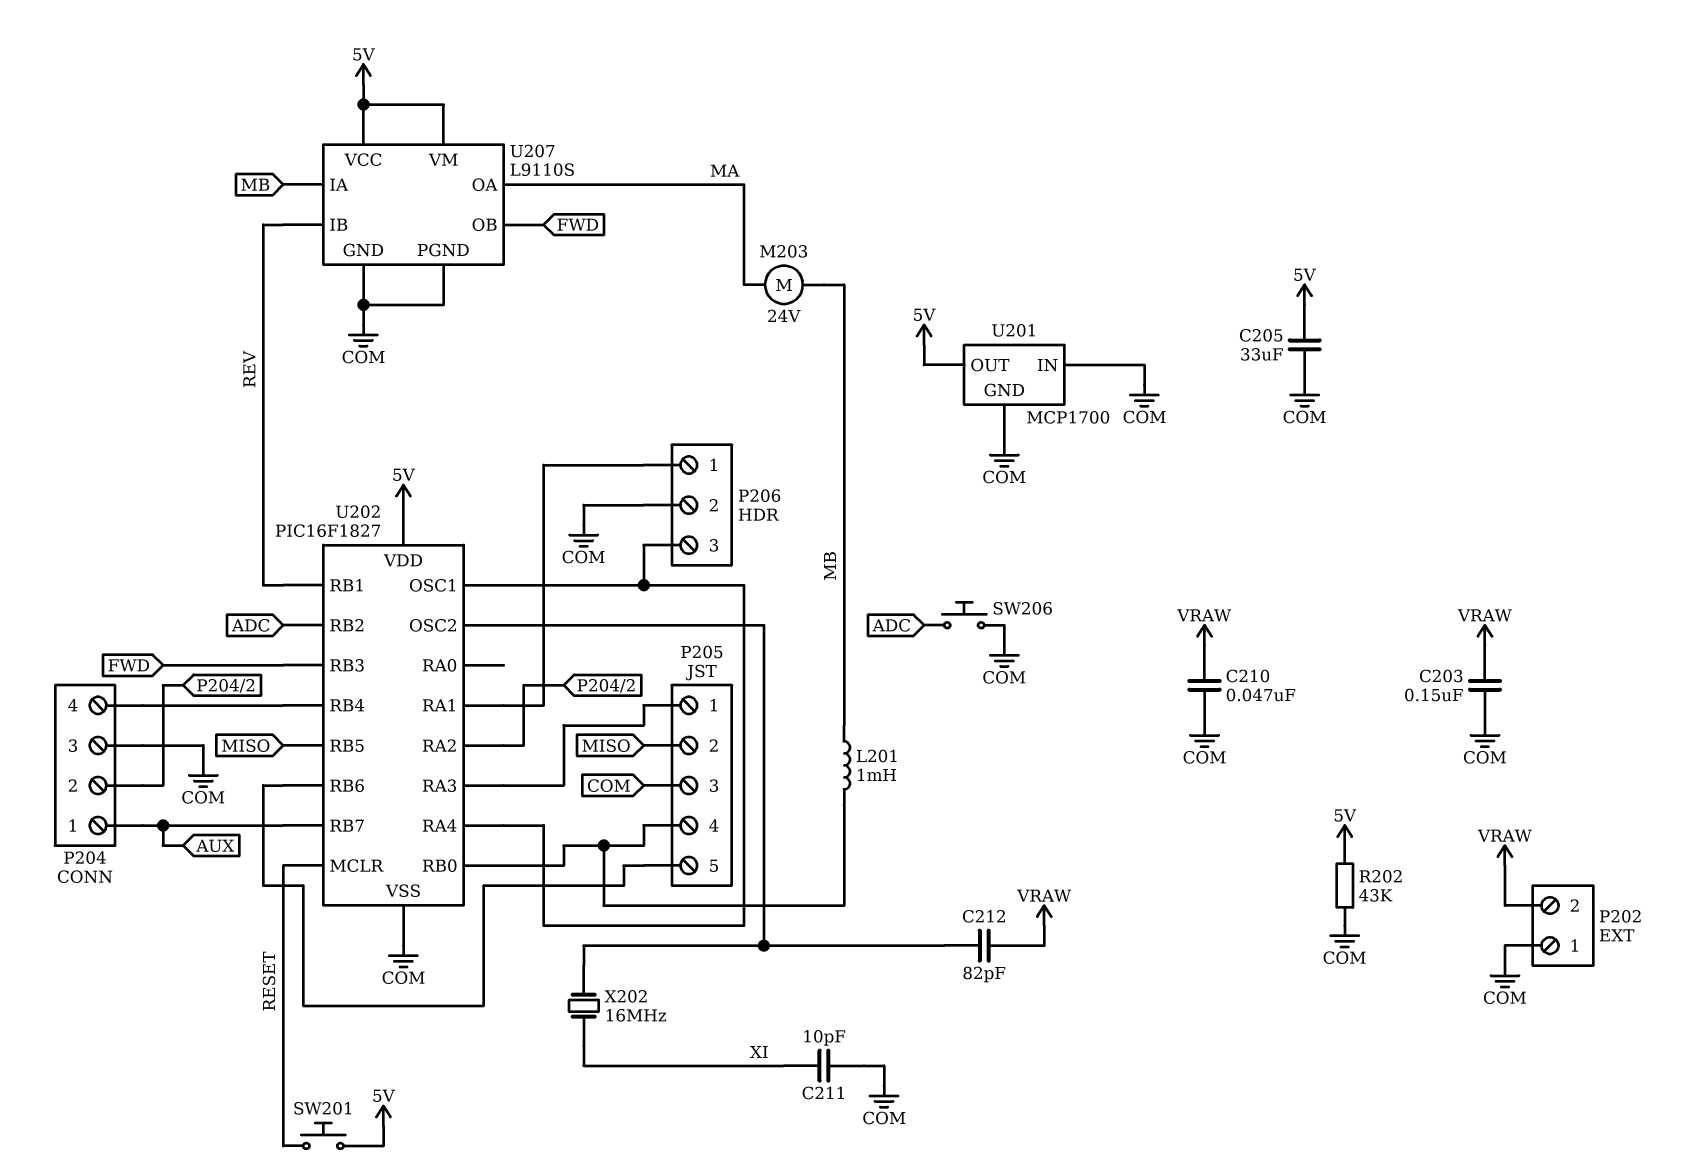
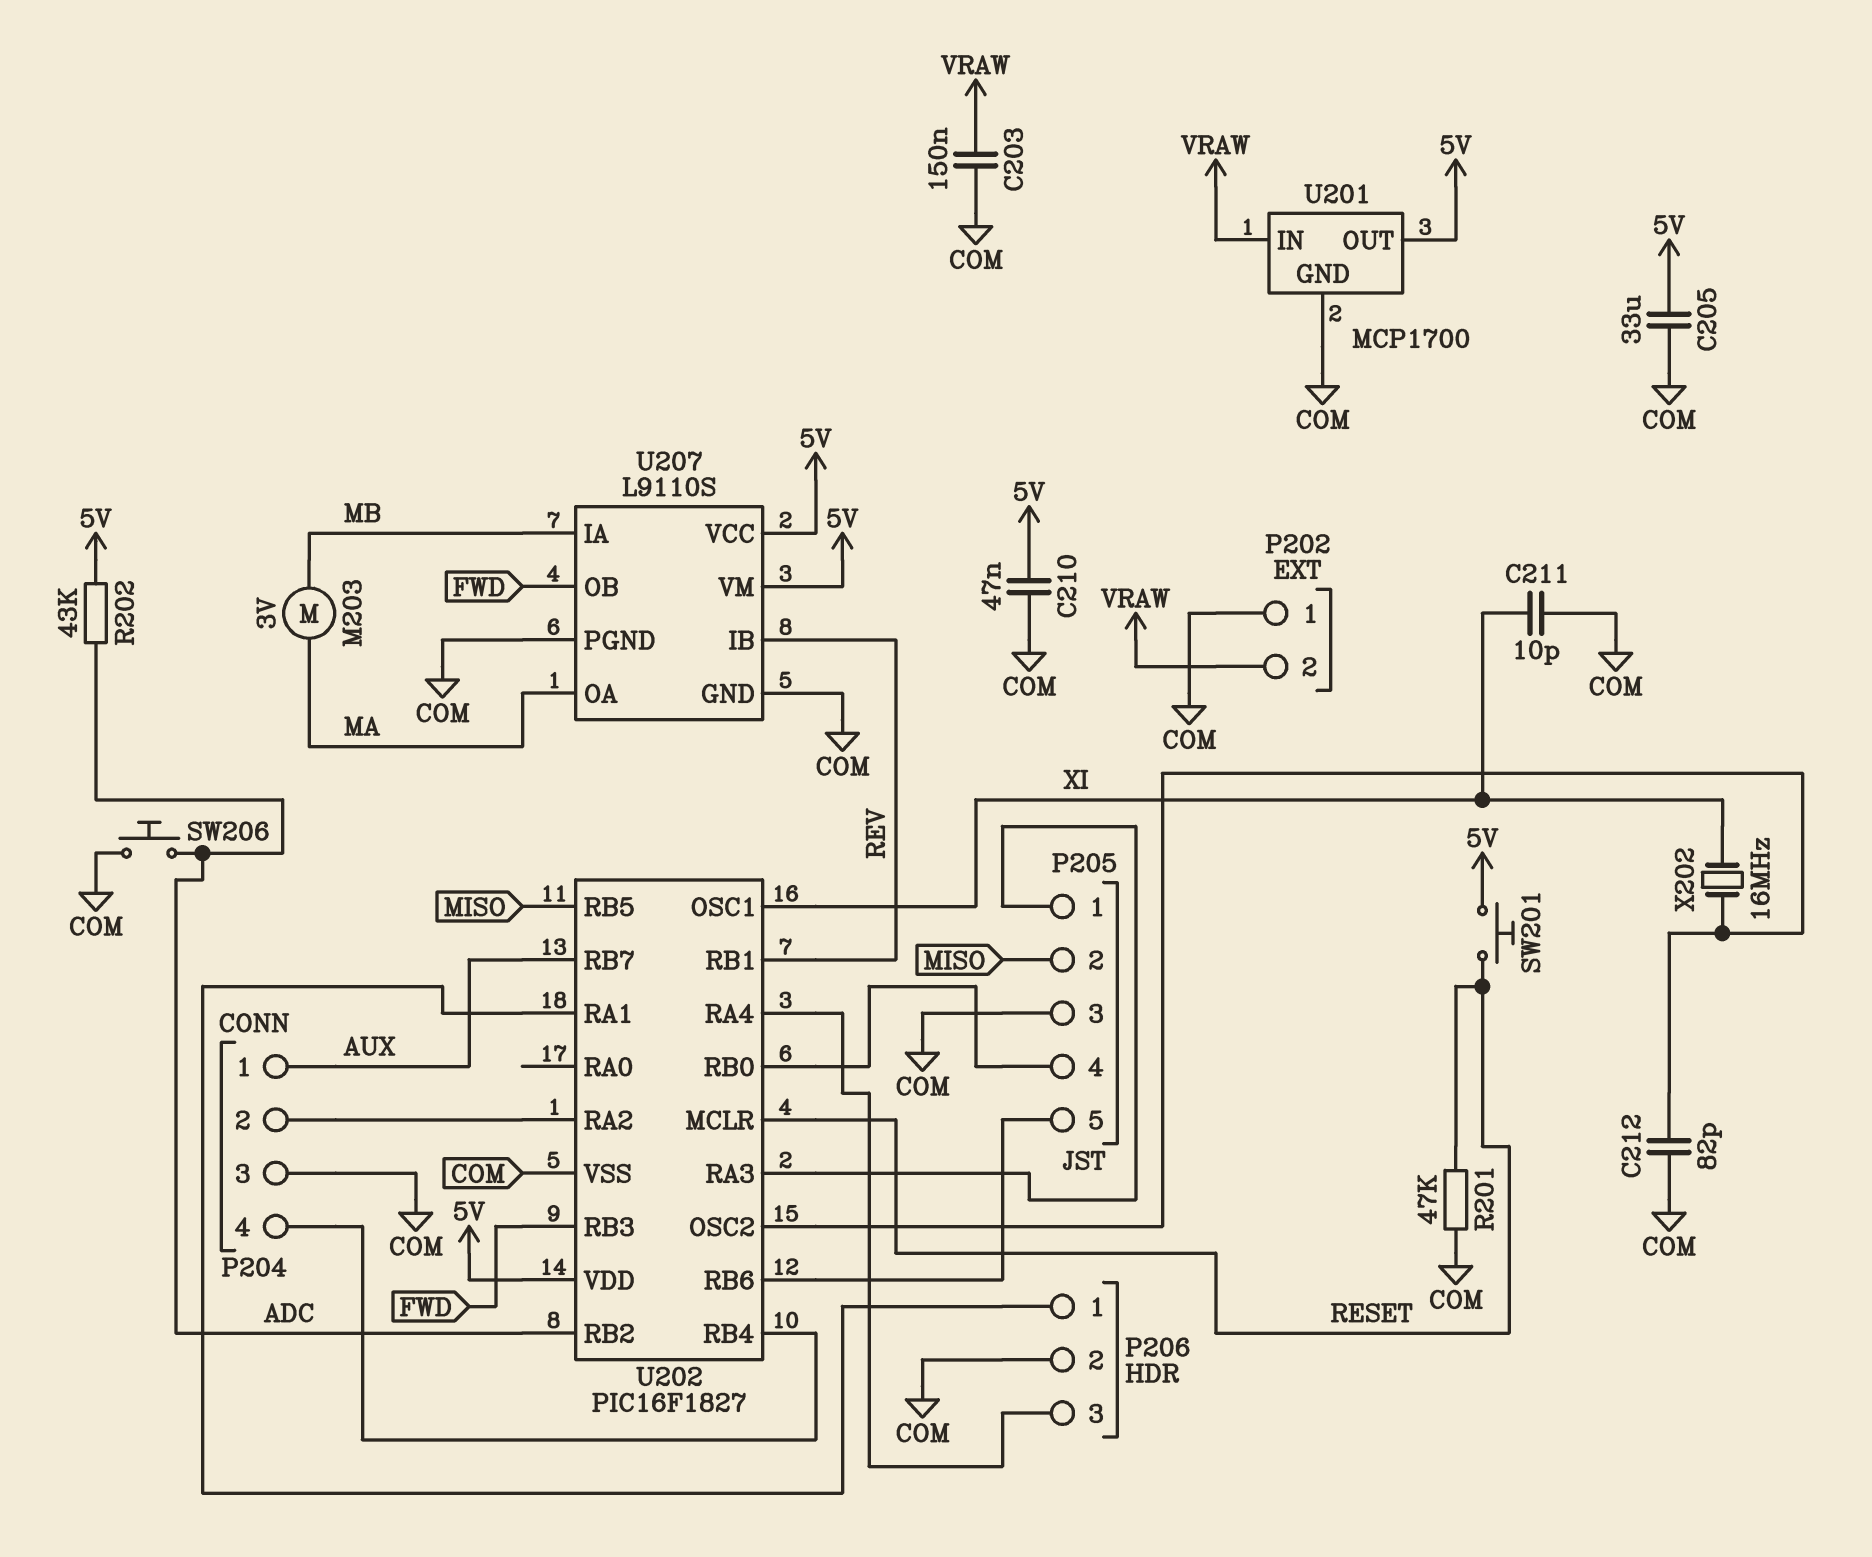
C210: 47nF (COM, VRAW) -> 47nF (5V, COM)
C212: 82pF (U202/OSC2, VRAW) -> 82pF (COM, U202/OSC2)
L201: 1mH (MB, P205/4) -> none
M203: motor 24V (MA, MB) -> motor 3V (MA, MB)
R201: none -> 47k (COM, RESET)
R202: 43k (5V, COM) -> 43k (5V, ADC)
U201 pin IN: COM -> VRAW
U202 pin OSC1: P206/3 -> XI

